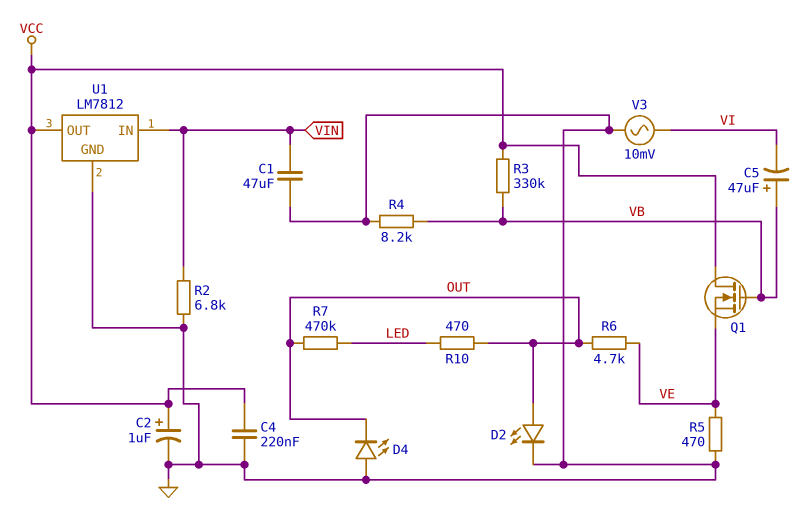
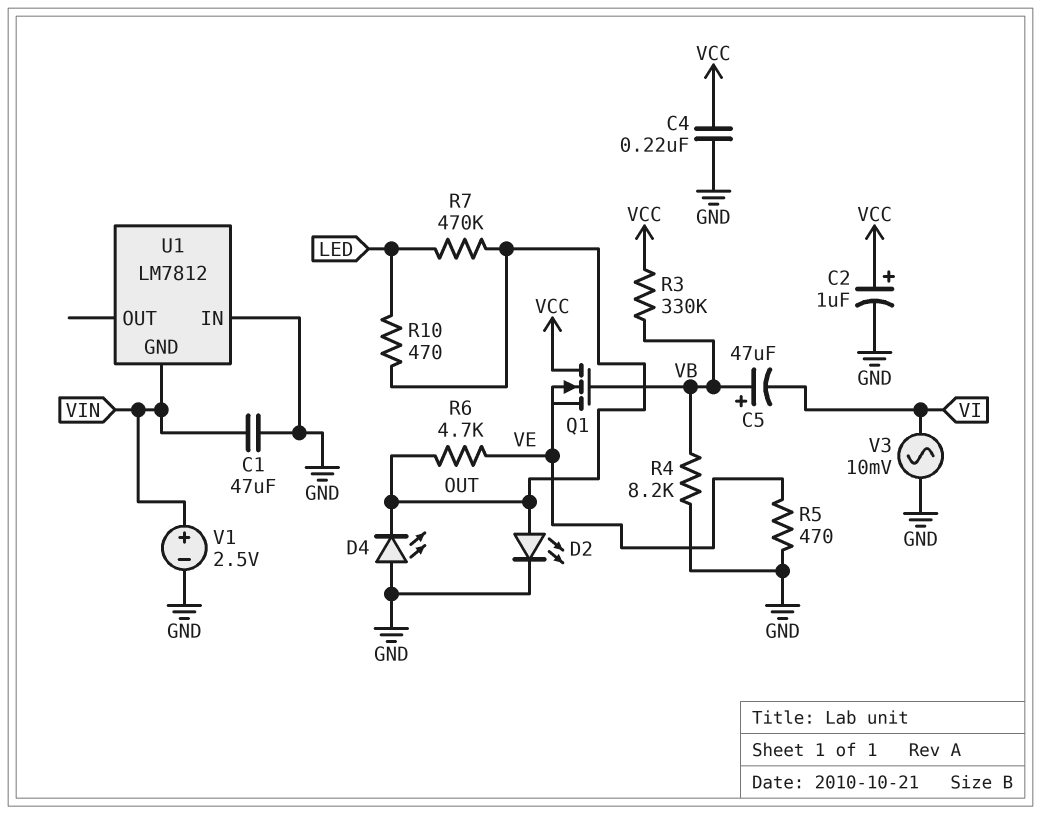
R2: 6.8k (GND, VIN) -> none
U1 pin GND: GND -> VIN
U1 pin IN: VIN -> GND
U1 pin OUT: VCC -> none
V1: none -> 2.5V (plus VIN, minus GND)

